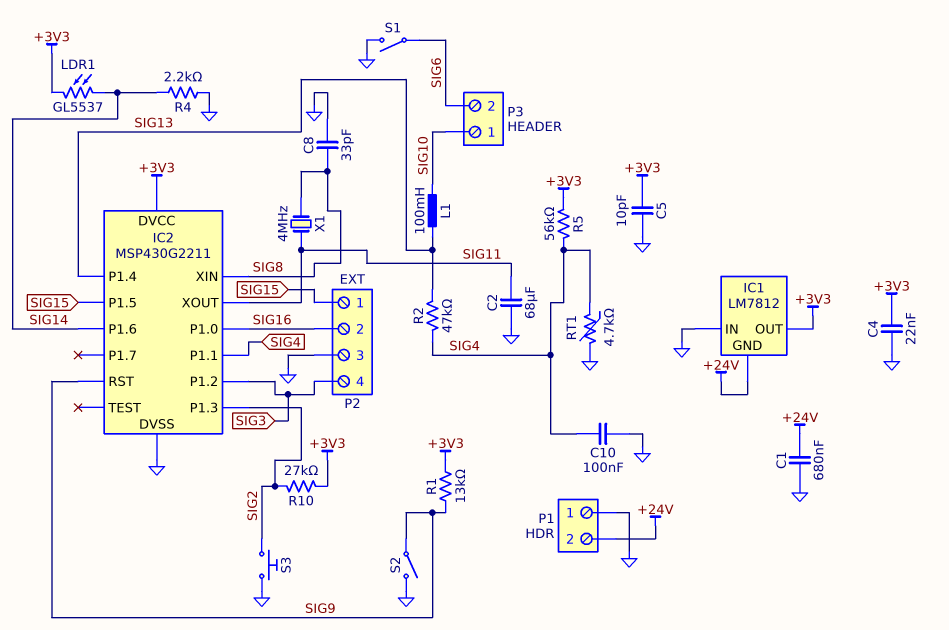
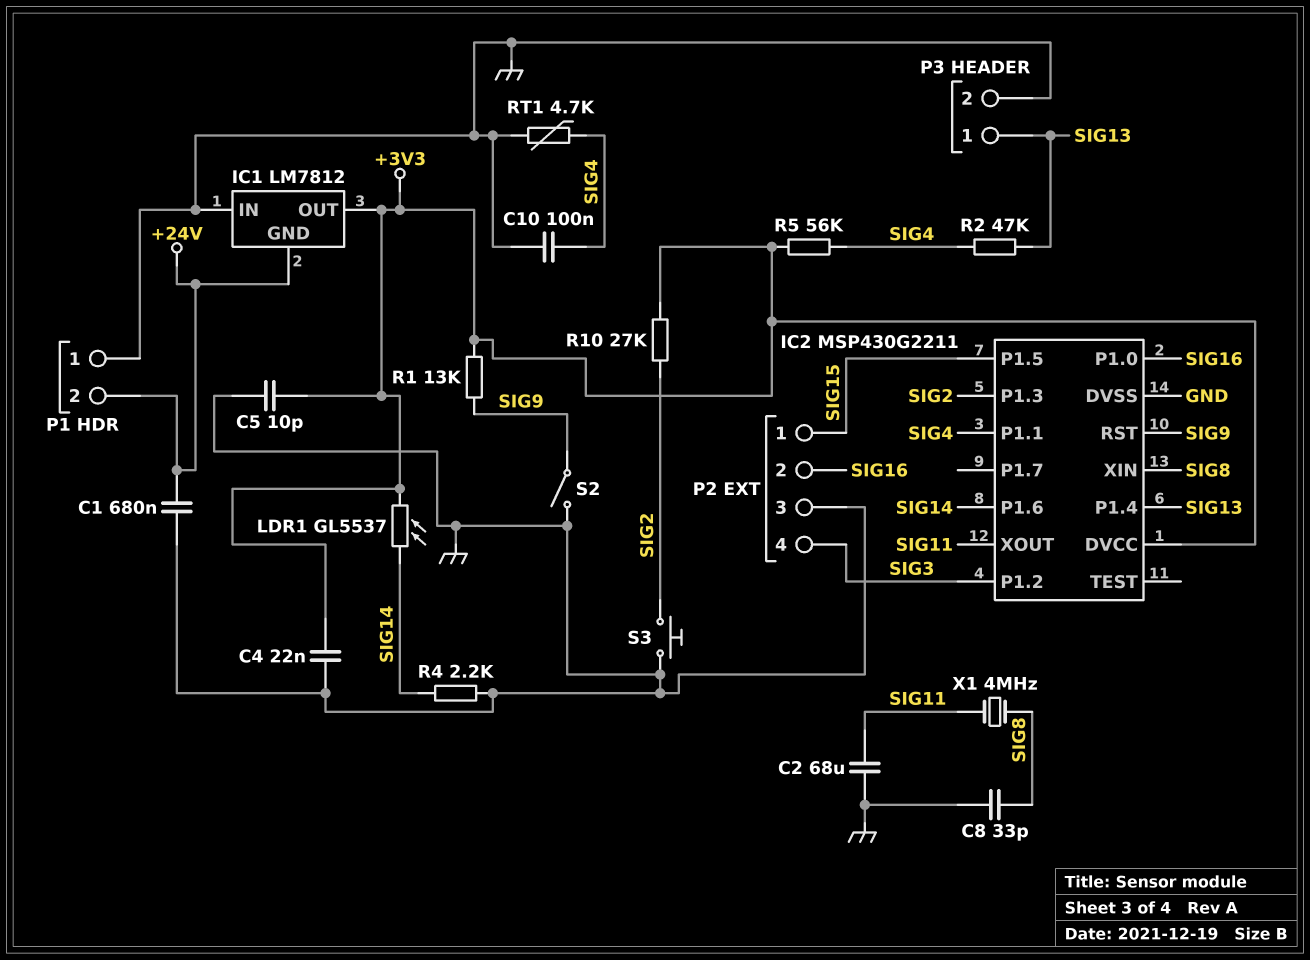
L1: 100mH (SIG10, SIG13) -> none
P3 pin 1: SIG10 -> SIG13
P3 pin 2: SIG6 -> GND
S1: switch (GND, SIG6) -> none

